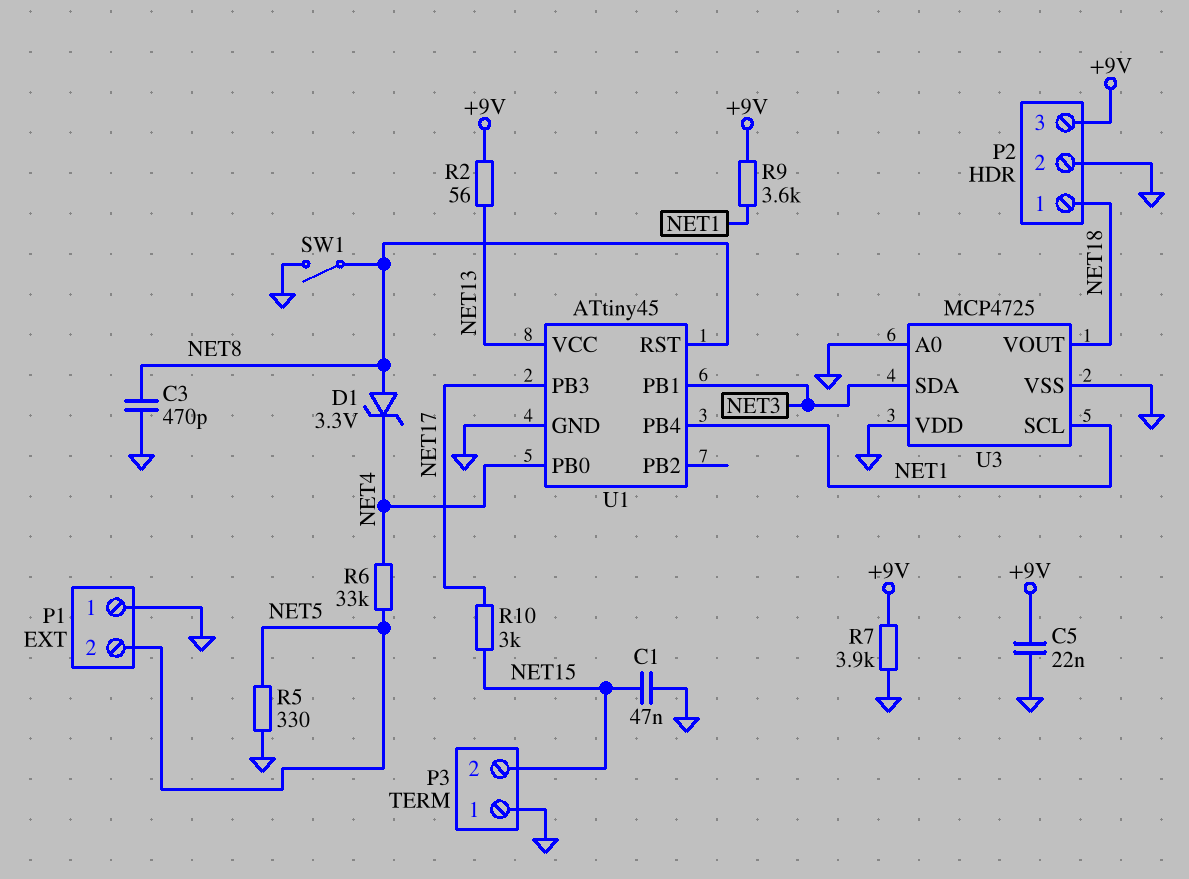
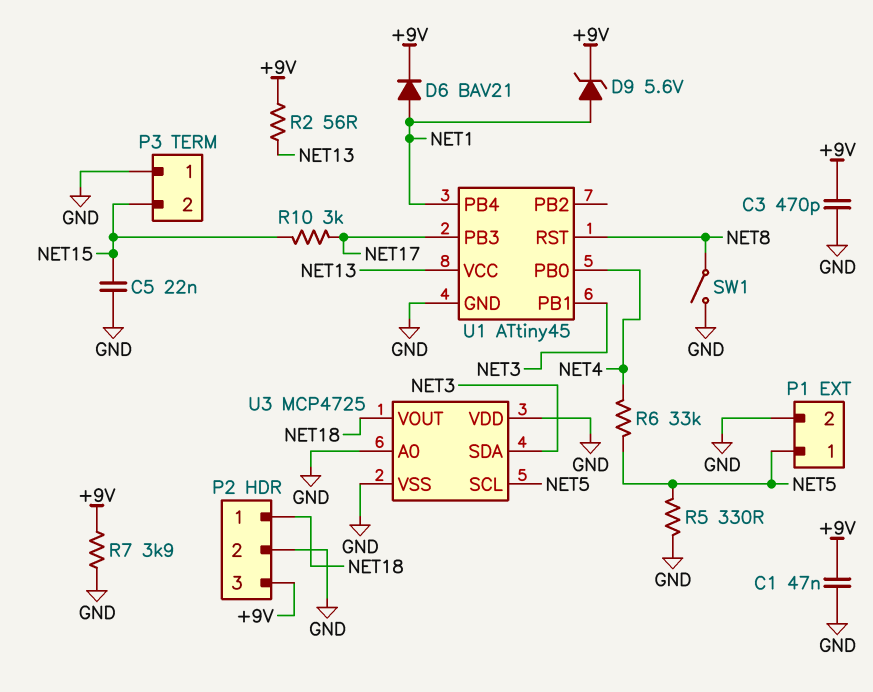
C1: 47nF (GND, NET15) -> 47nF (+9V, GND)
C3: 470pF (GND, NET8) -> 470pF (+9V, GND)
C5: 22nF (+9V, GND) -> 22nF (GND, NET15)
D1: zener 3.3V (A NET8, K NET4) -> none
D6: none -> diode BAV21 (A NET1, K +9V)
D9: none -> zener 5.6V (A NET1, K +9V)
P1 pin 1: GND -> NET5
P1 pin 2: NET5 -> GND
R9: 3.6k (+9V, NET1) -> none
U3 pin SCL: NET1 -> NET5

